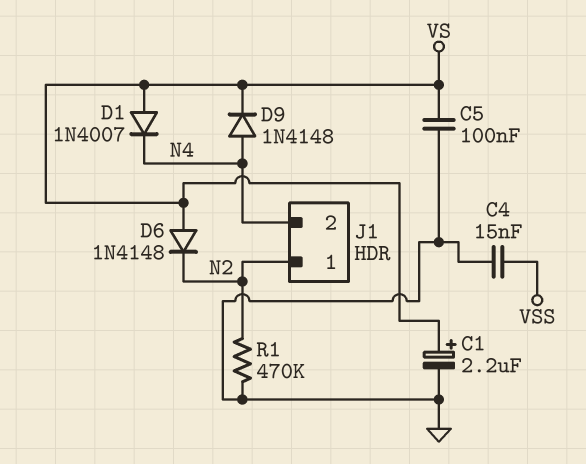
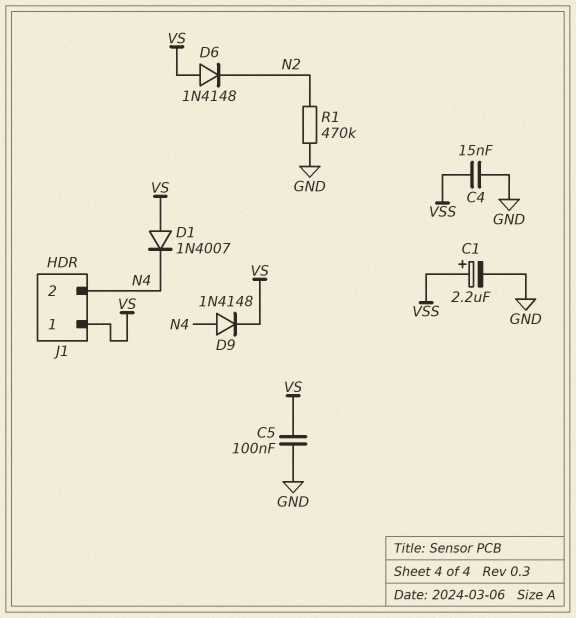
C1: 2.2uF (plus VS, minus GND) -> 2.2uF (plus VSS, minus GND)
J1 pin 1: N2 -> VS

